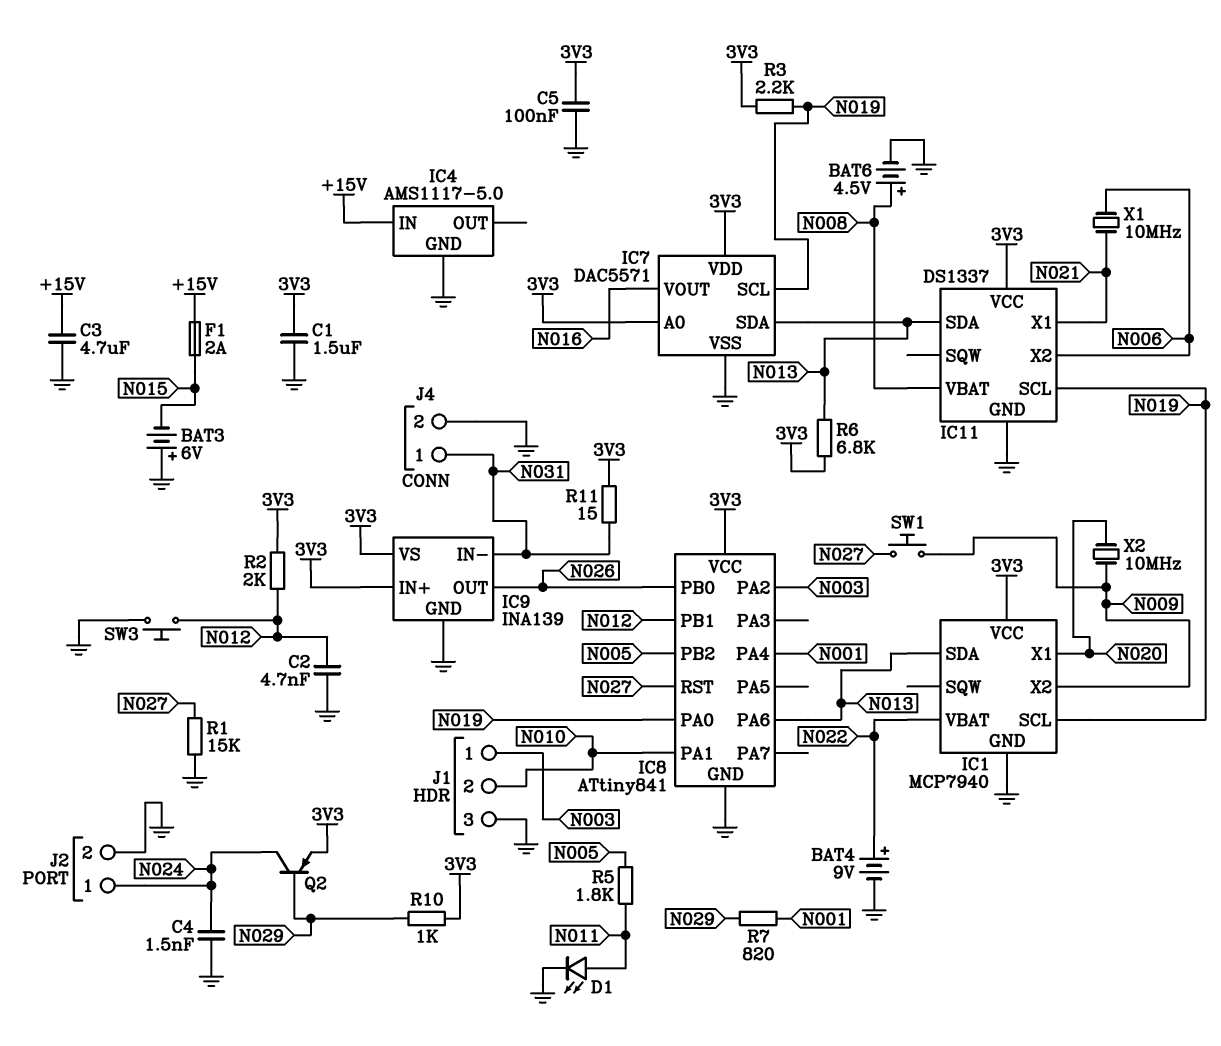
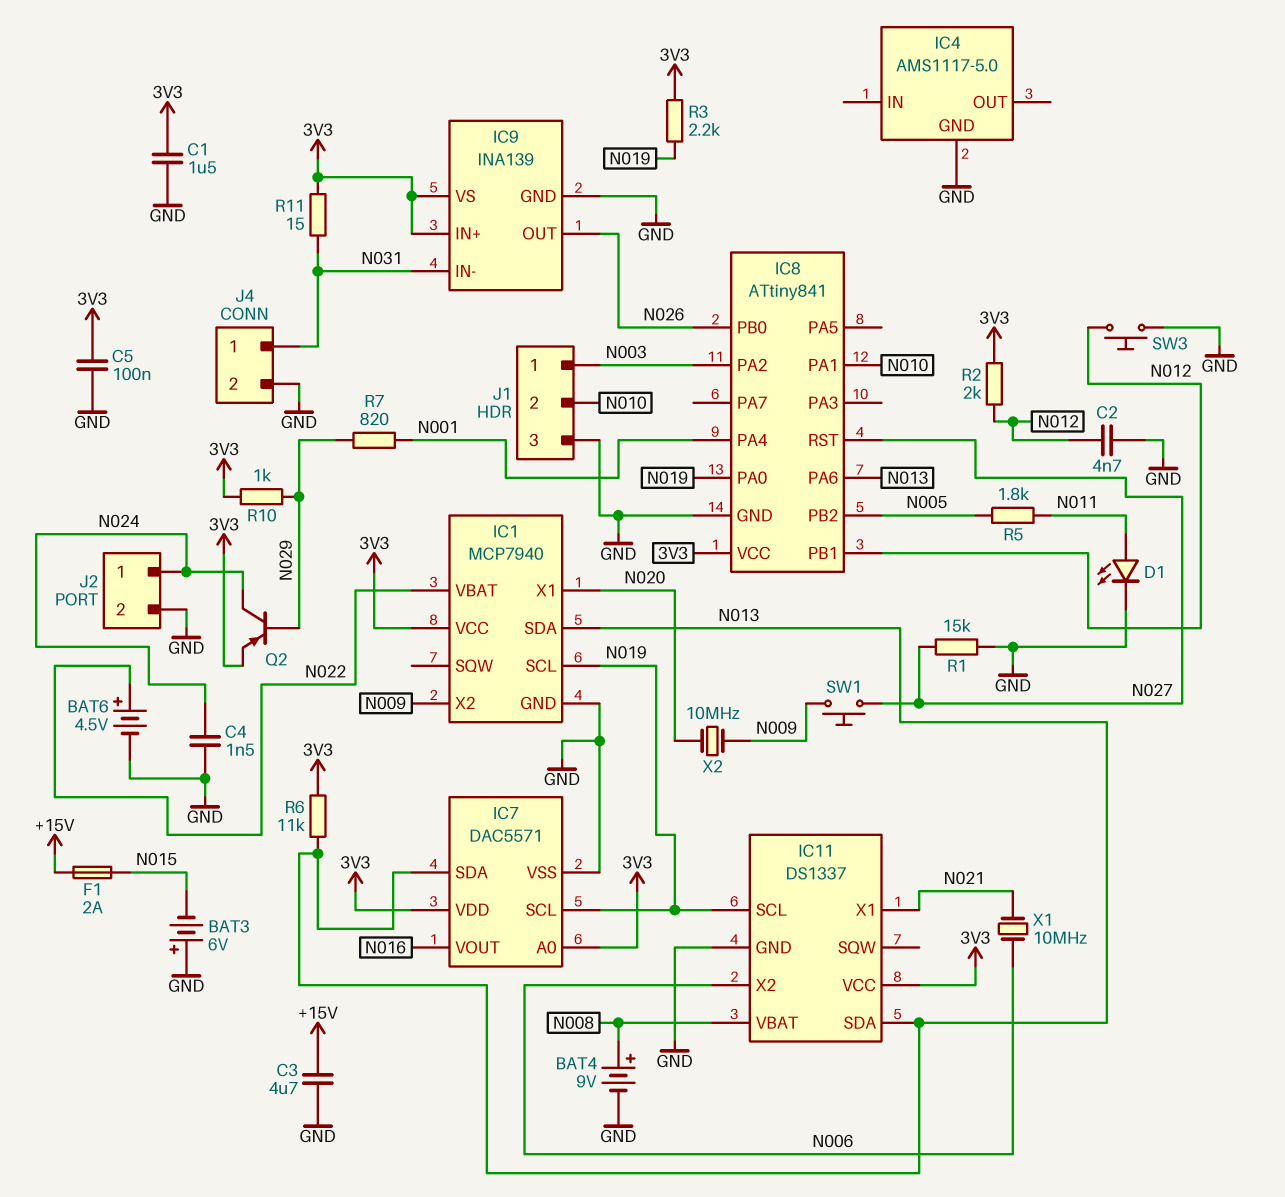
BAT4: 9V (plus N022, minus GND) -> 9V (plus N008, minus GND)
BAT6: 4.5V (plus N008, minus GND) -> 4.5V (plus N022, minus GND)
IC4 pin IN: +15V -> none
R6: 6.8k (3V3, N013) -> 11k (3V3, N013)

